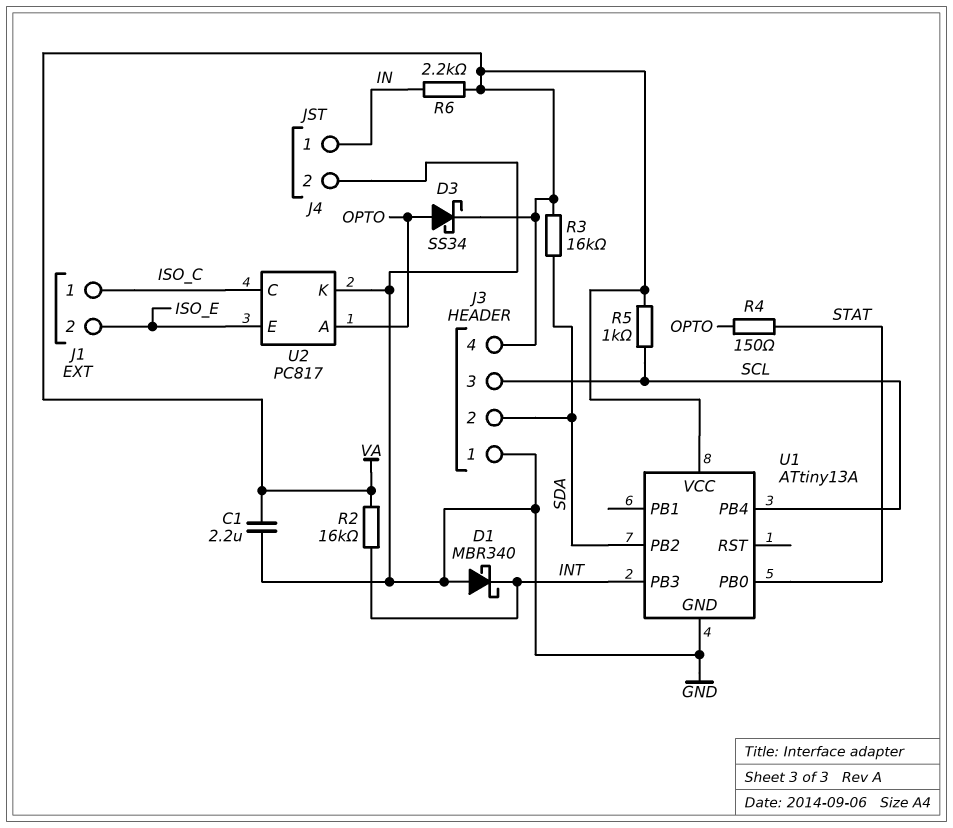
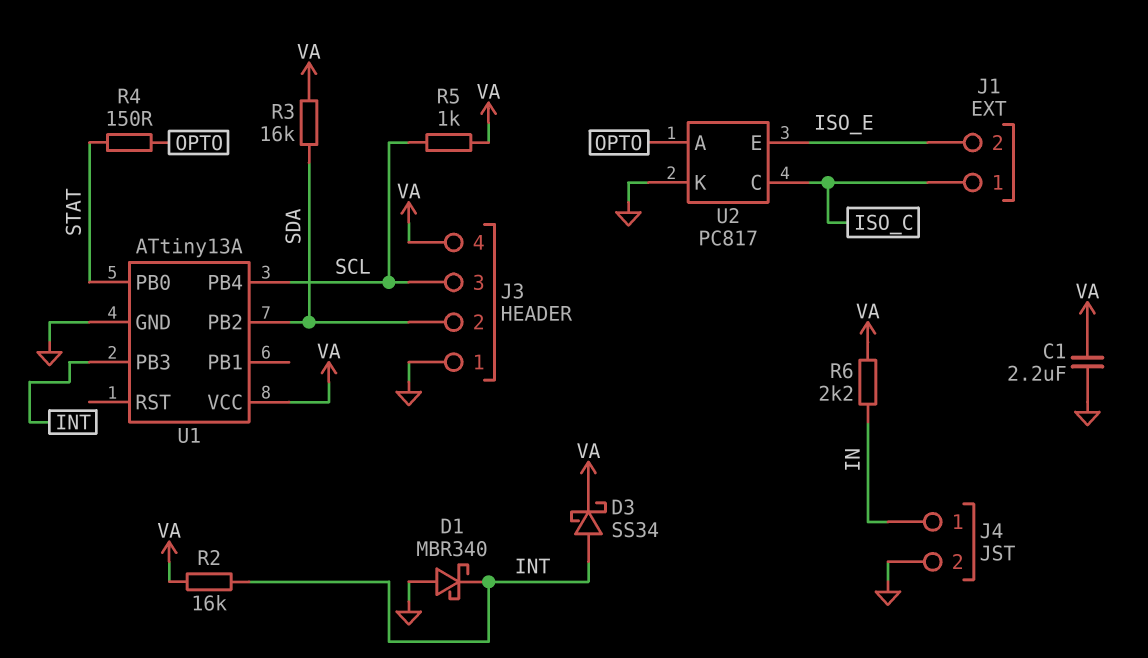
D3: schottky SS34 (A OPTO, K VA) -> schottky SS34 (A INT, K VA)

